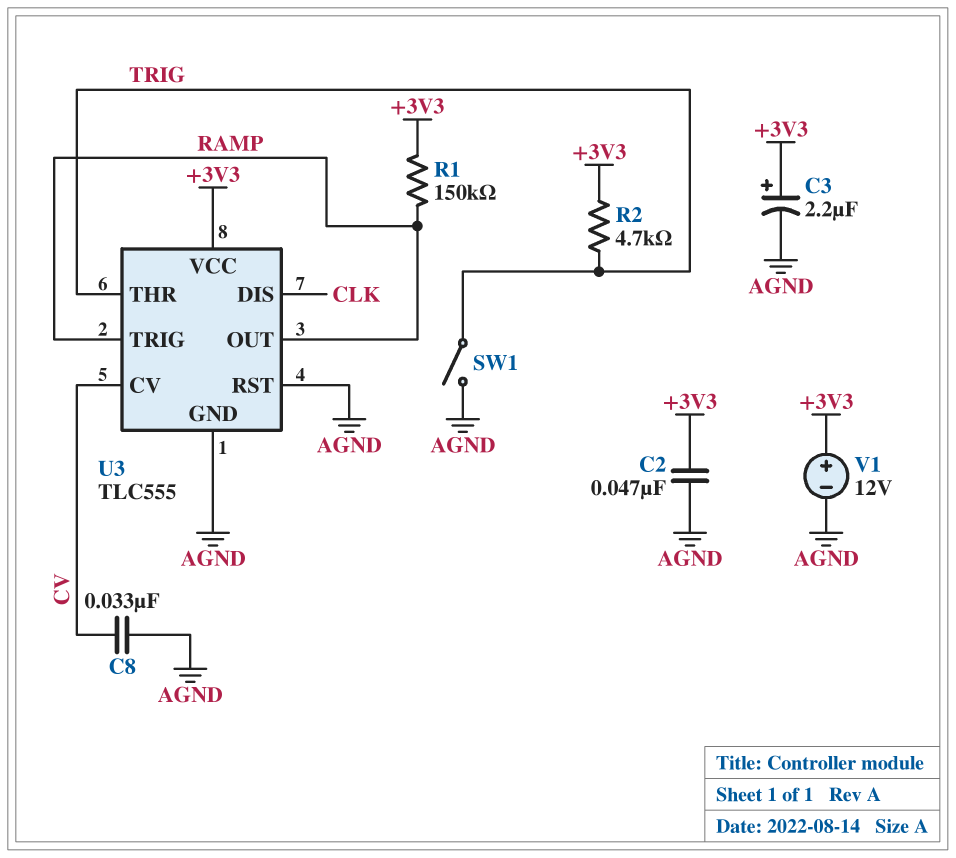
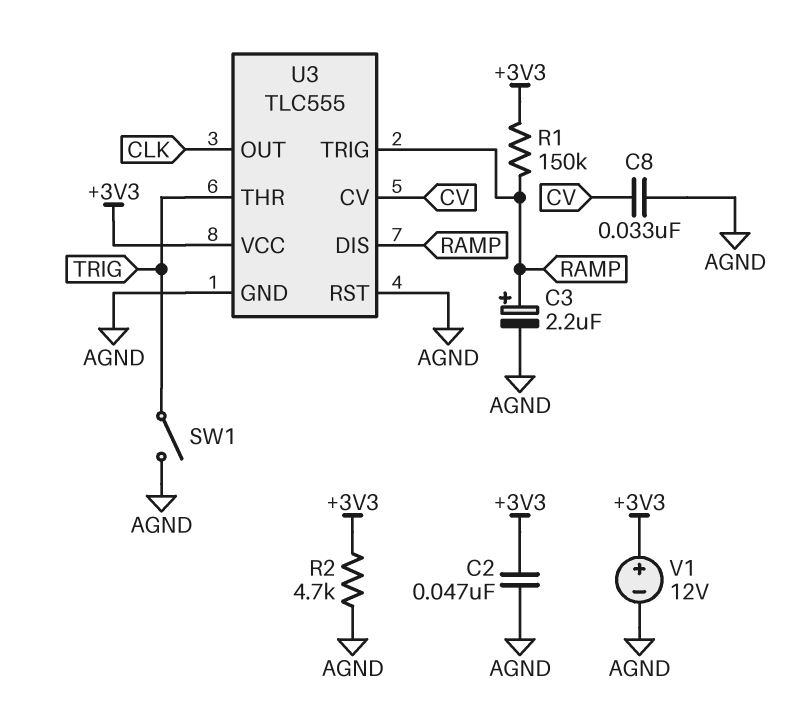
C3: 2.2uF (plus +3V3, minus AGND) -> 2.2uF (plus RAMP, minus AGND)
R2: 4.7k (+3V3, TRIG) -> 4.7k (+3V3, AGND)
U3 pin DIS: CLK -> RAMP
U3 pin OUT: RAMP -> CLK

